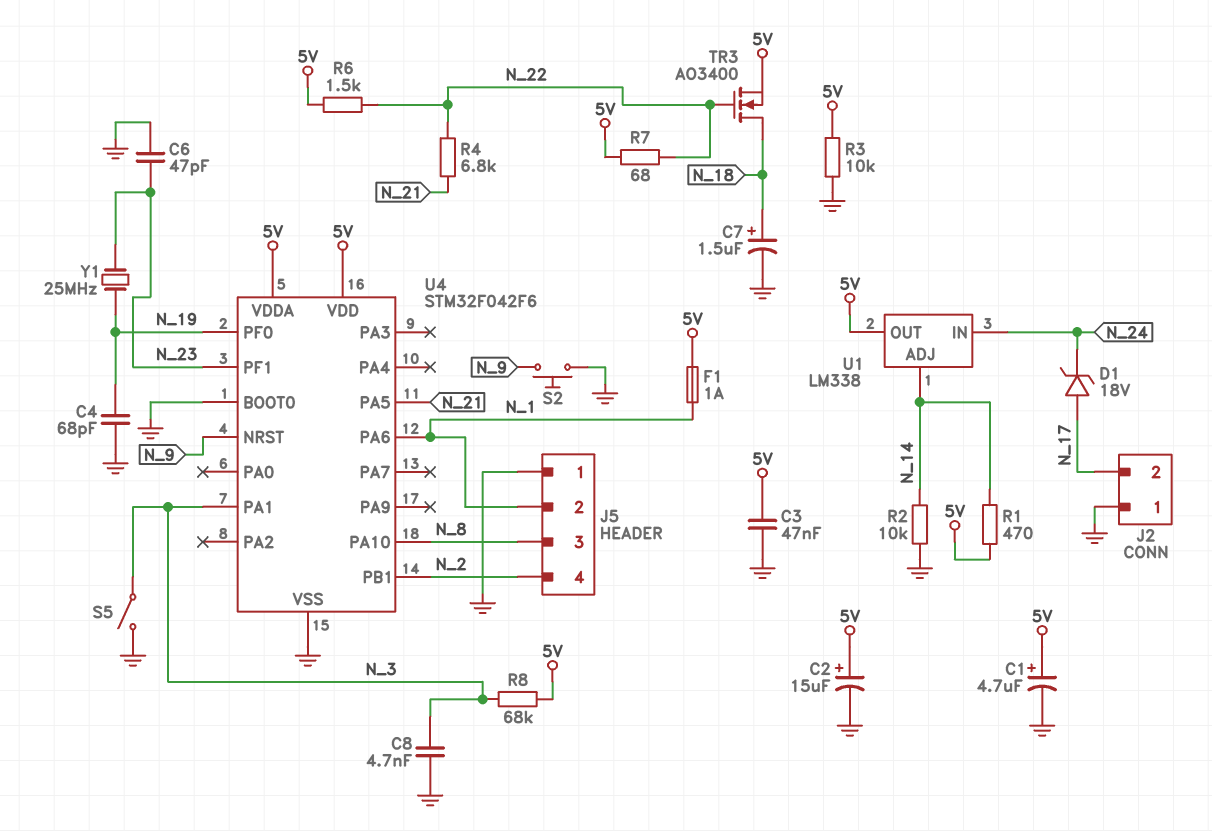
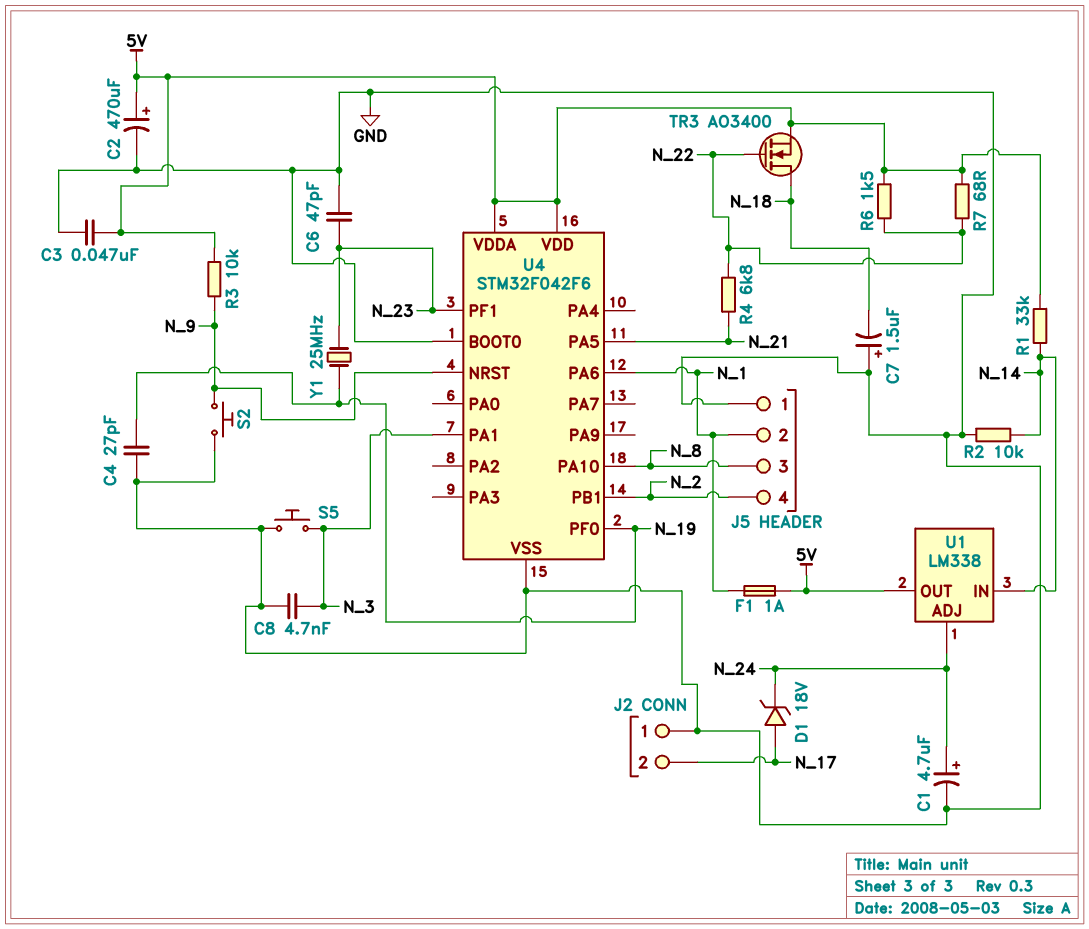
C1: 4.7uF (plus 5V, minus GND) -> 4.7uF (plus N_24, minus GND)
C2: 15uF (plus 5V, minus GND) -> 470uF (plus 5V, minus GND)
C4: 68pF (GND, N_19) -> 27pF (GND, N_19)
C7: 1.5uF (plus N_18, minus GND) -> 1.5uF (plus GND, minus N_18)
R1: 470 (5V, N_14) -> 33k (5V, N_14)
R3: 10k (5V, GND) -> 10k (5V, N_9)
R8: 68k (5V, N_3) -> none
S5: switch (GND, N_3) -> button (GND, N_3)
U1 pin ADJ: N_14 -> N_24
U1 pin IN: N_24 -> N_14

